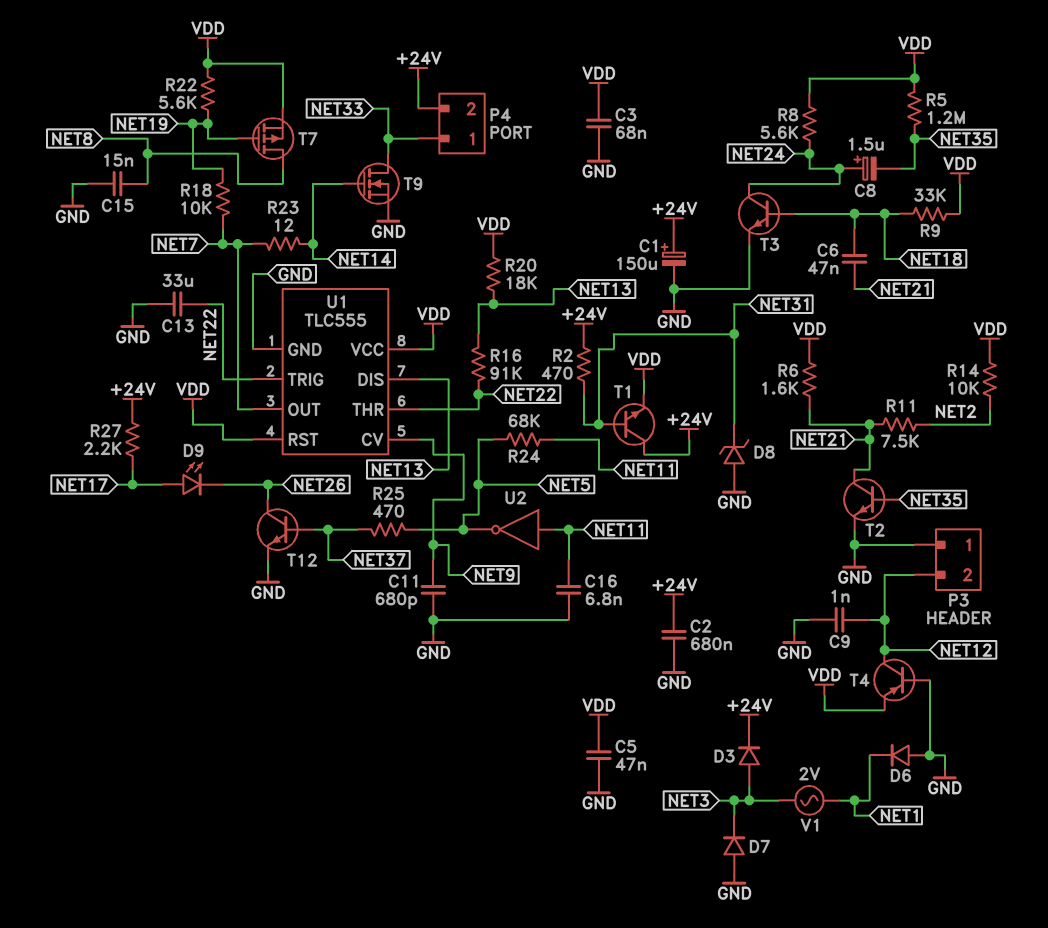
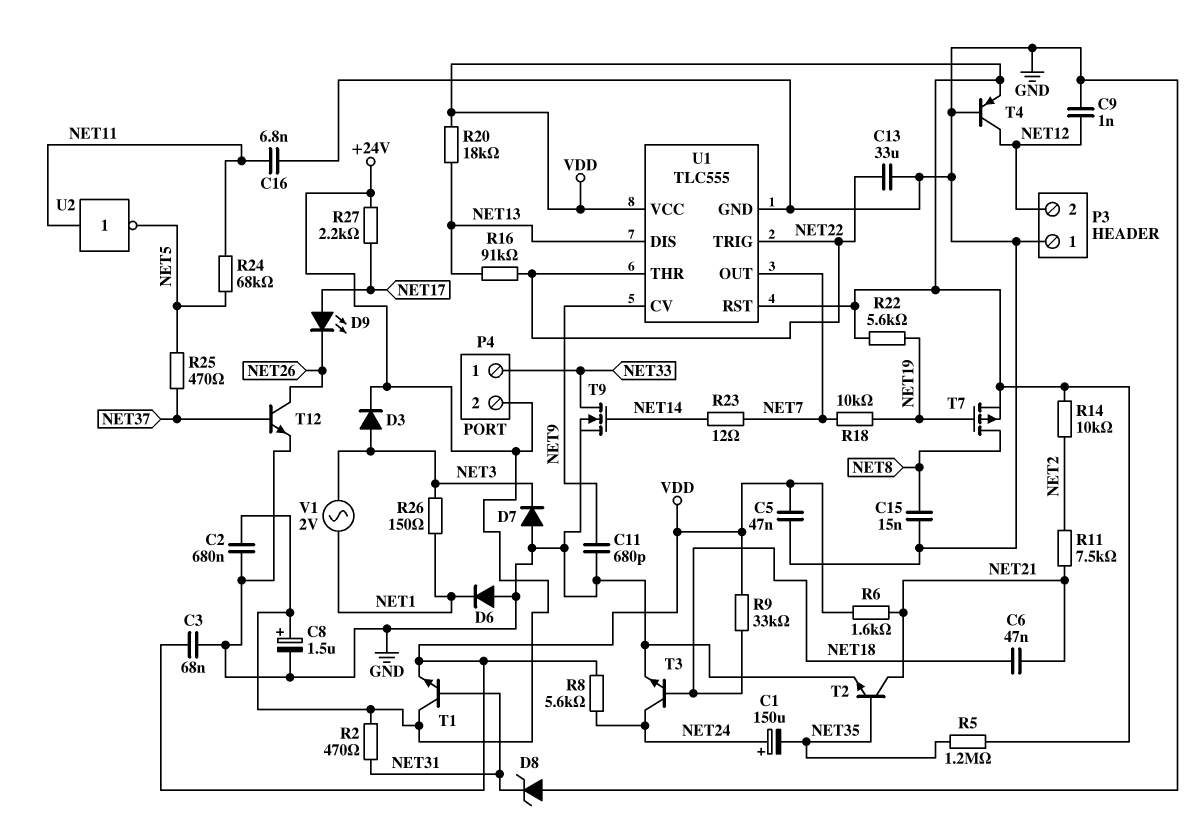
C1: 150uF (plus +24V, minus GND) -> 150uF (plus NET24, minus NET35)
C8: 1.5uF (plus NET24, minus NET35) -> 1.5uF (plus +24V, minus GND)
R26: none -> 150 (NET1, NET3)

